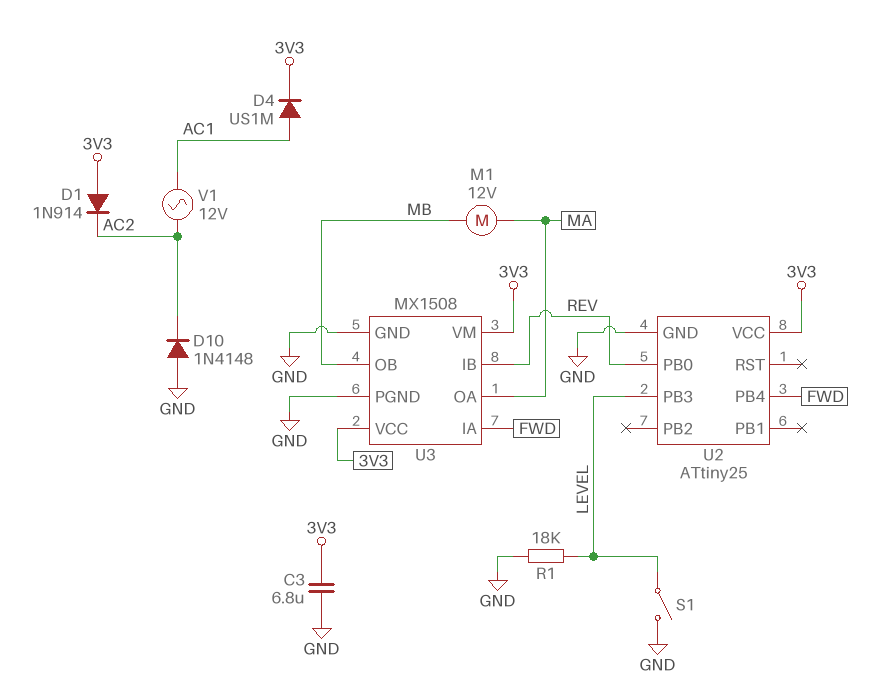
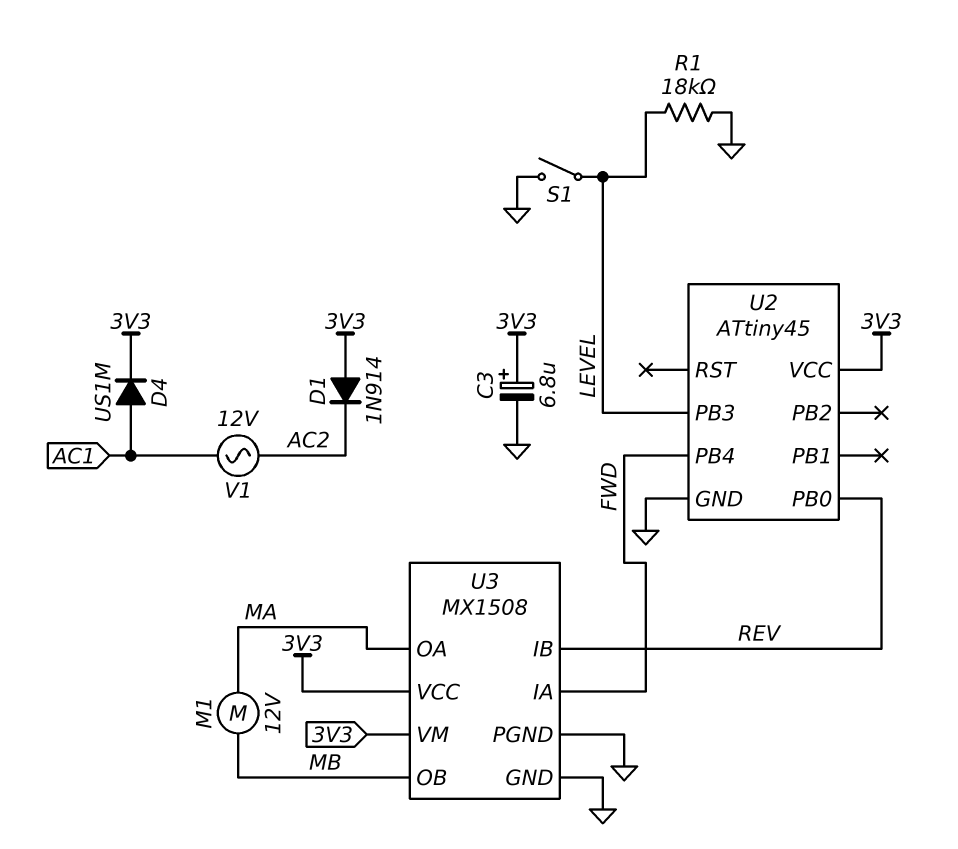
C3: 6.8uF (3V3, GND) -> 6.8uF (plus 3V3, minus GND)
D10: diode 1N4148 (A GND, K AC2) -> none
U2: ATtiny25 -> ATtiny45

